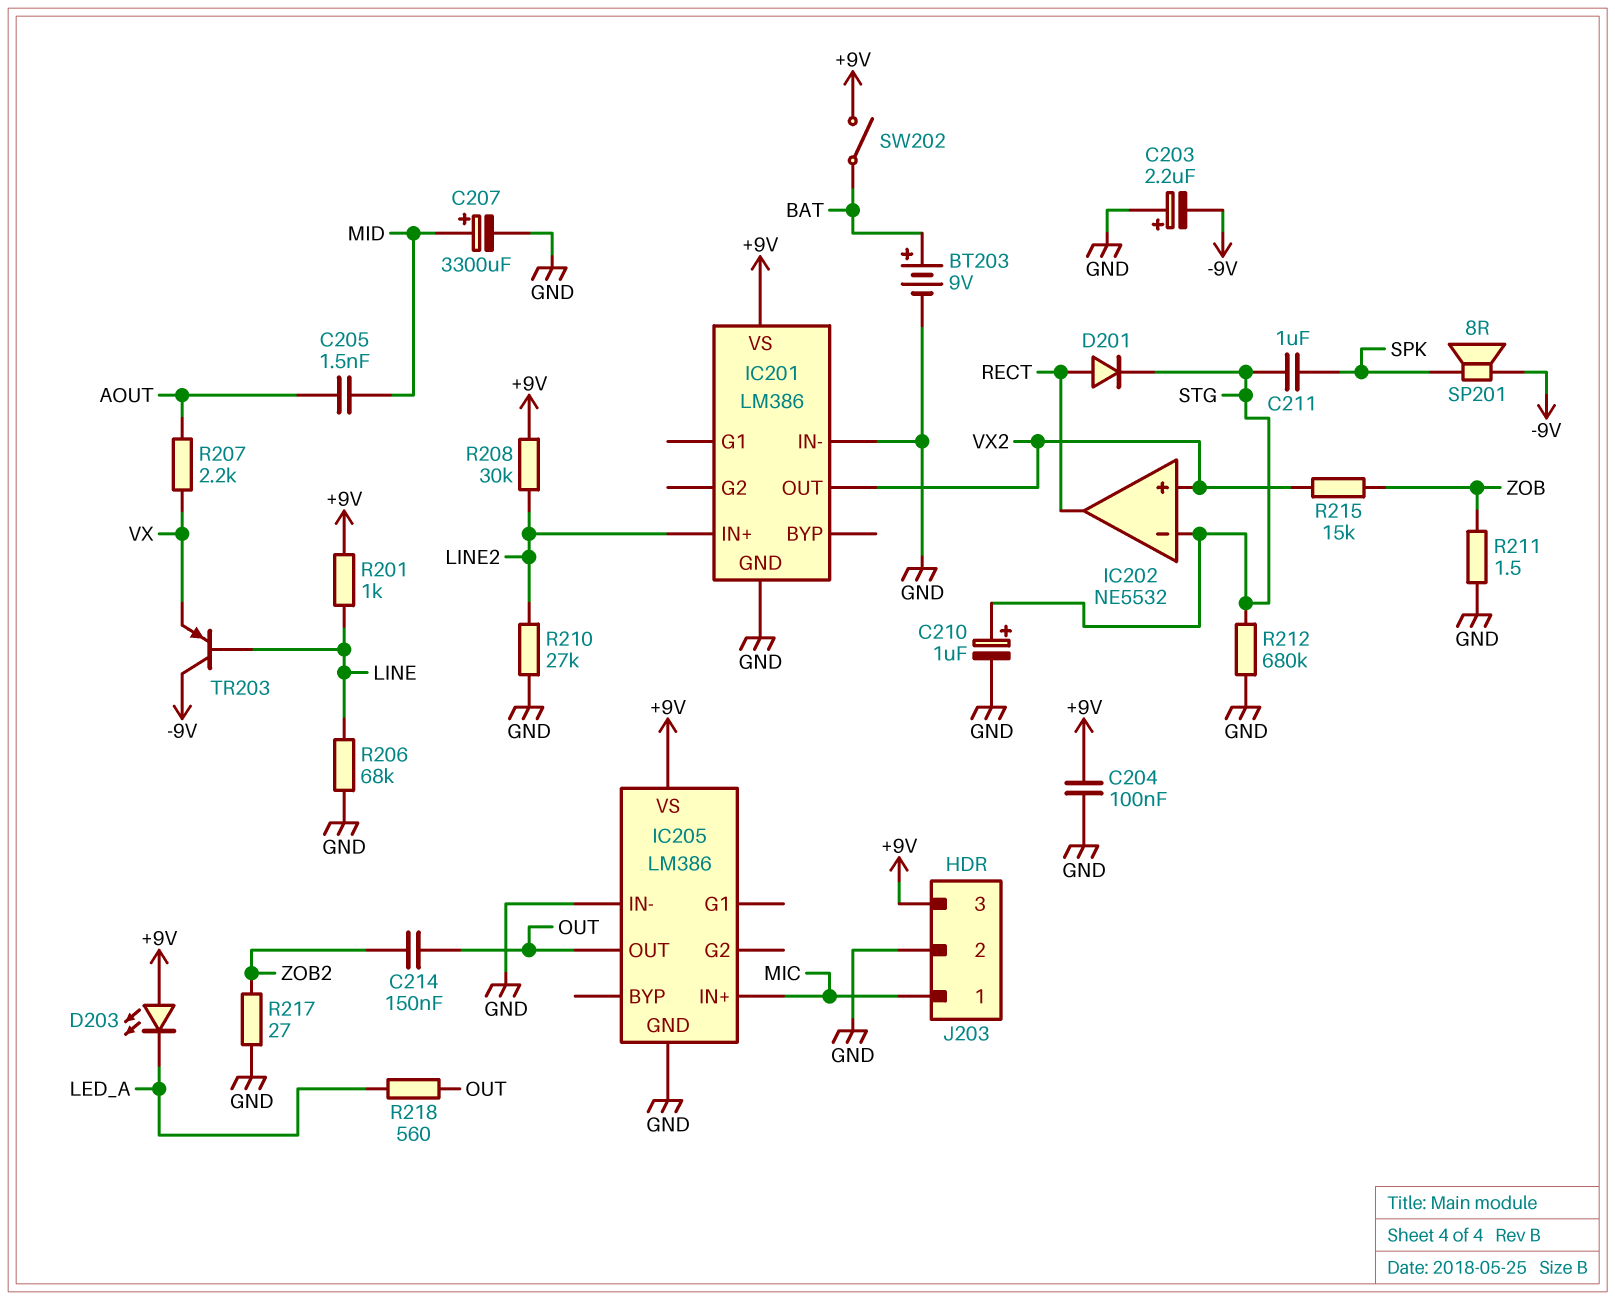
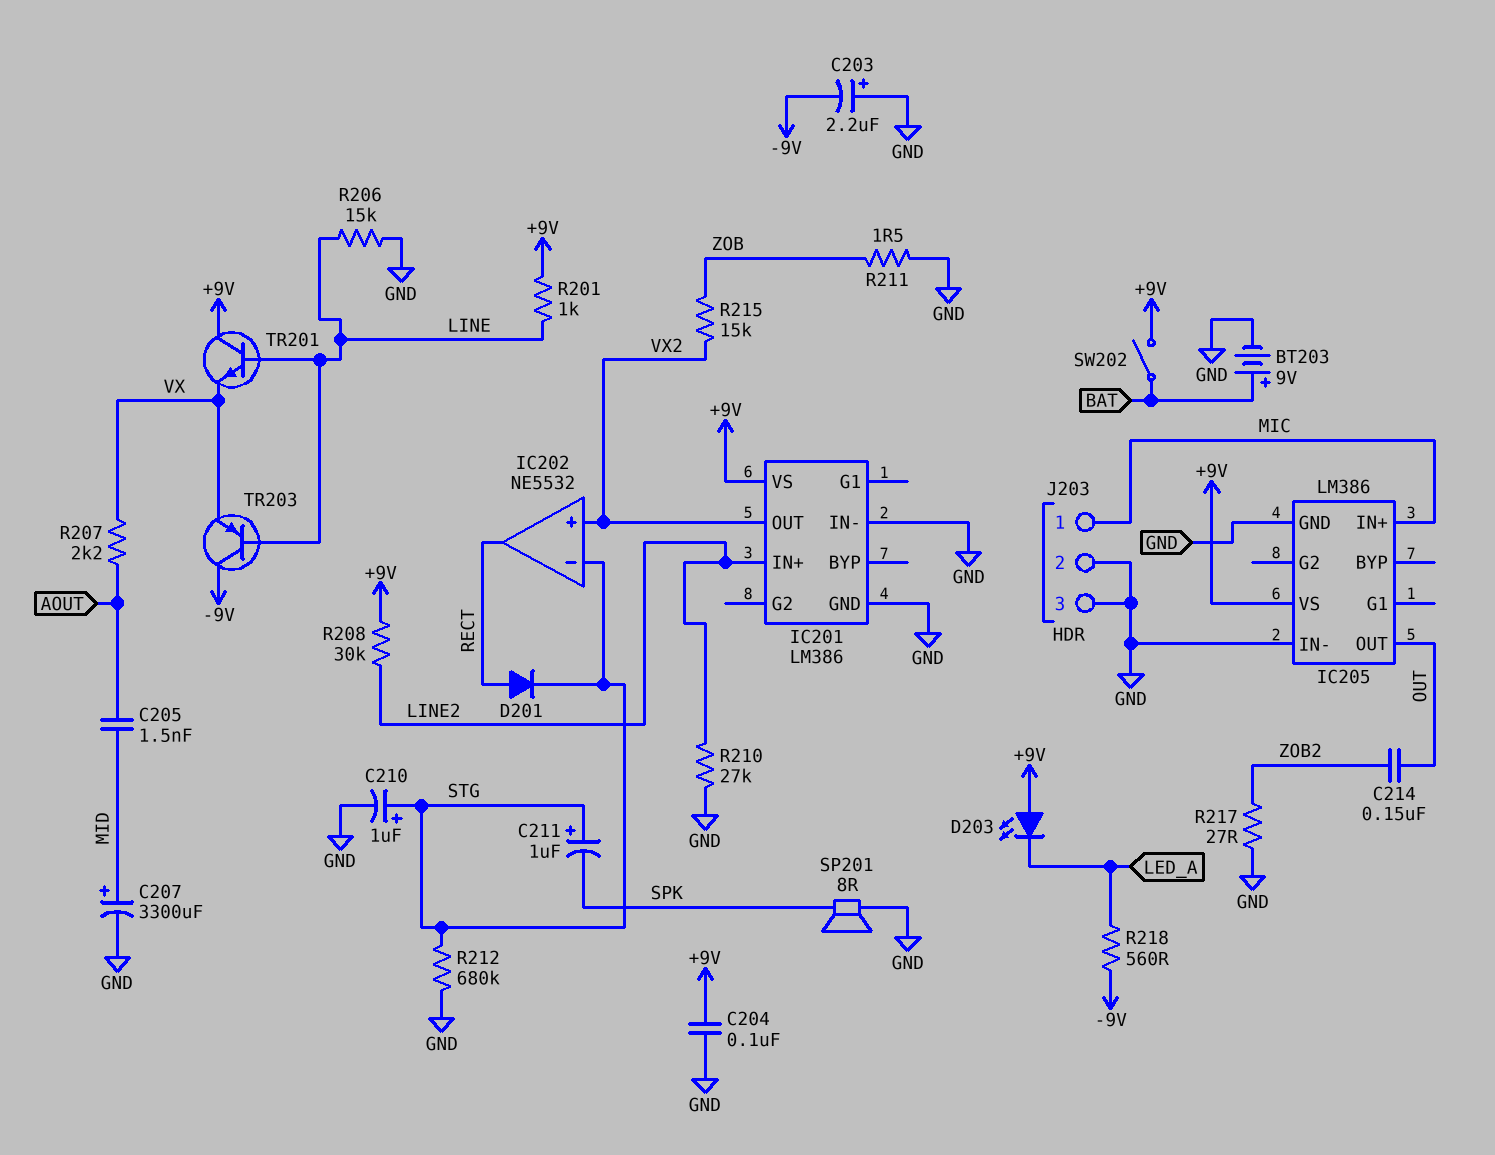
C211: 1uF (SPK, STG) -> 1uF (plus STG, minus SPK)
J203 pin 3: +9V -> GND
R206: 68k (GND, LINE) -> 15k (GND, LINE)
R218: 560 (LED_A, OUT) -> 560 (-9V, LED_A)
SP201: speaker 8R (-9V, SPK) -> speaker 8R (GND, SPK)
TR201: none -> NPN (B LINE, C +9V, E VX)

